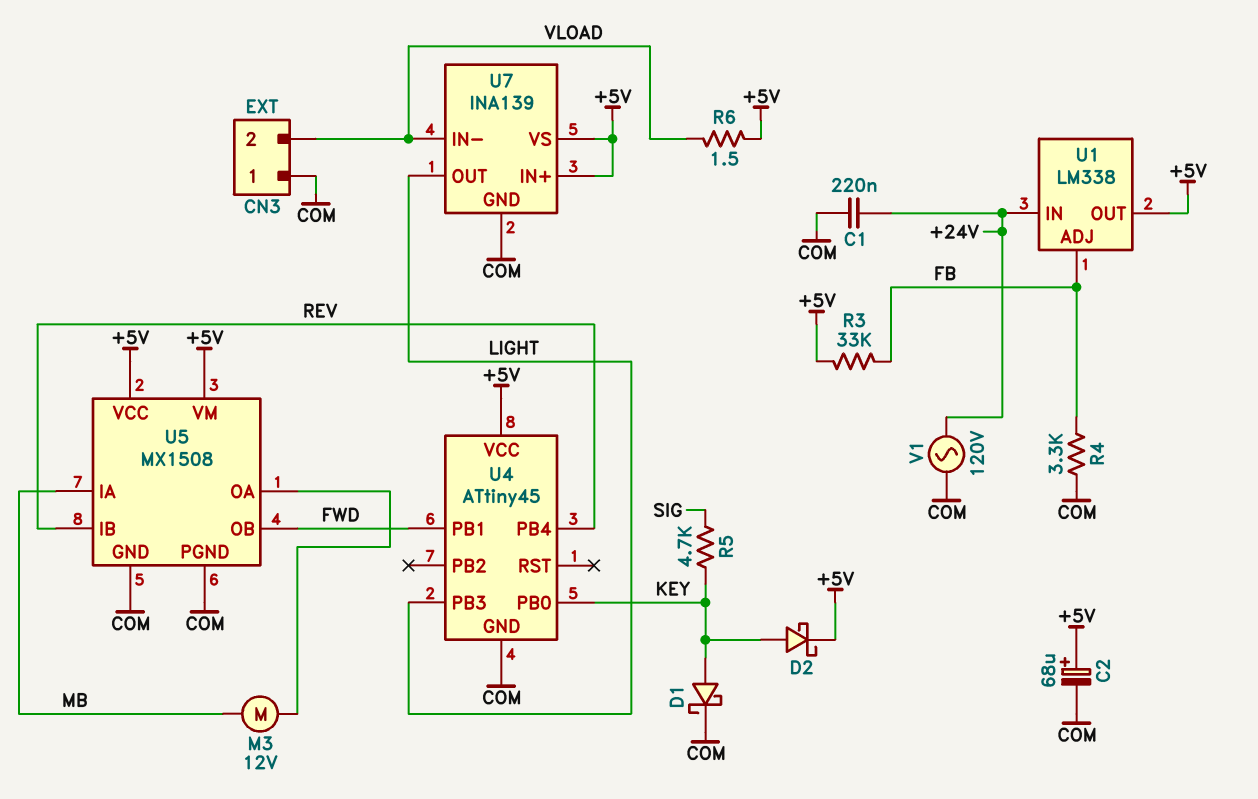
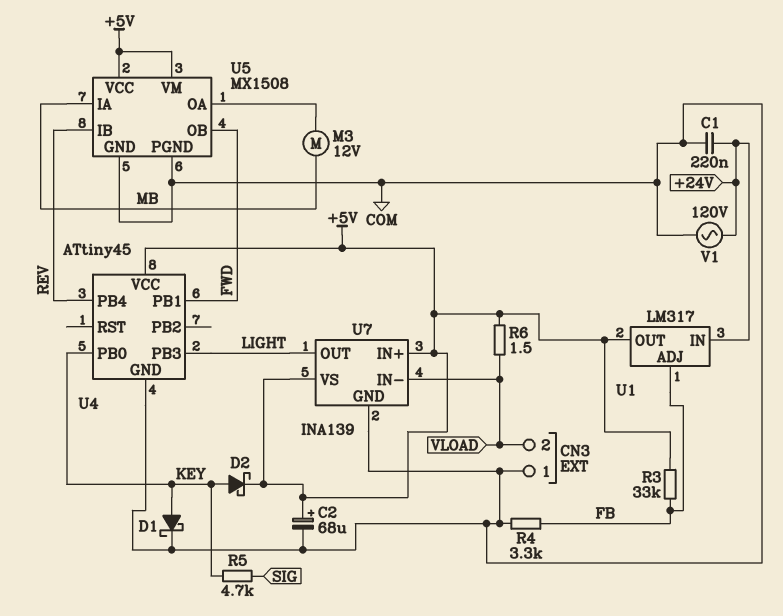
U1: LM338 -> LM317

